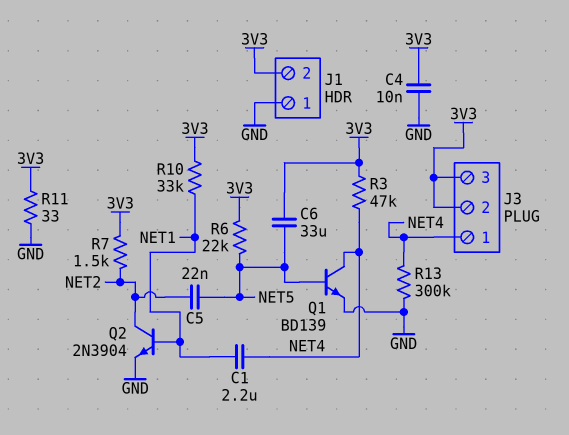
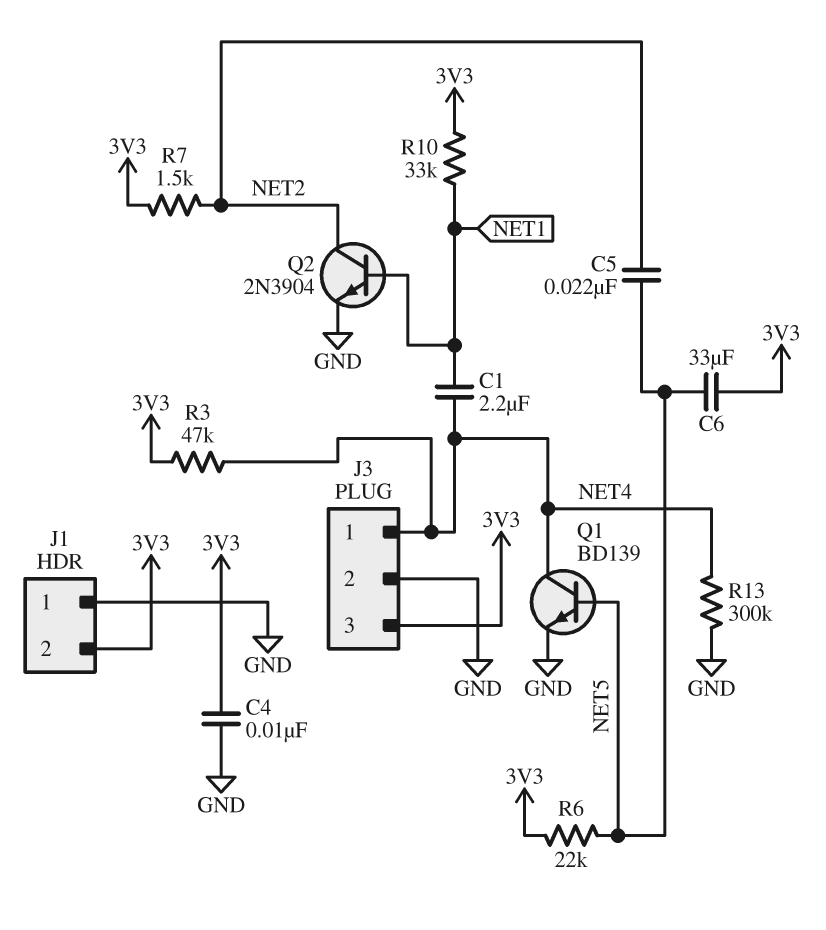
J3 pin 2: 3V3 -> GND
R11: 33 (3V3, GND) -> none

